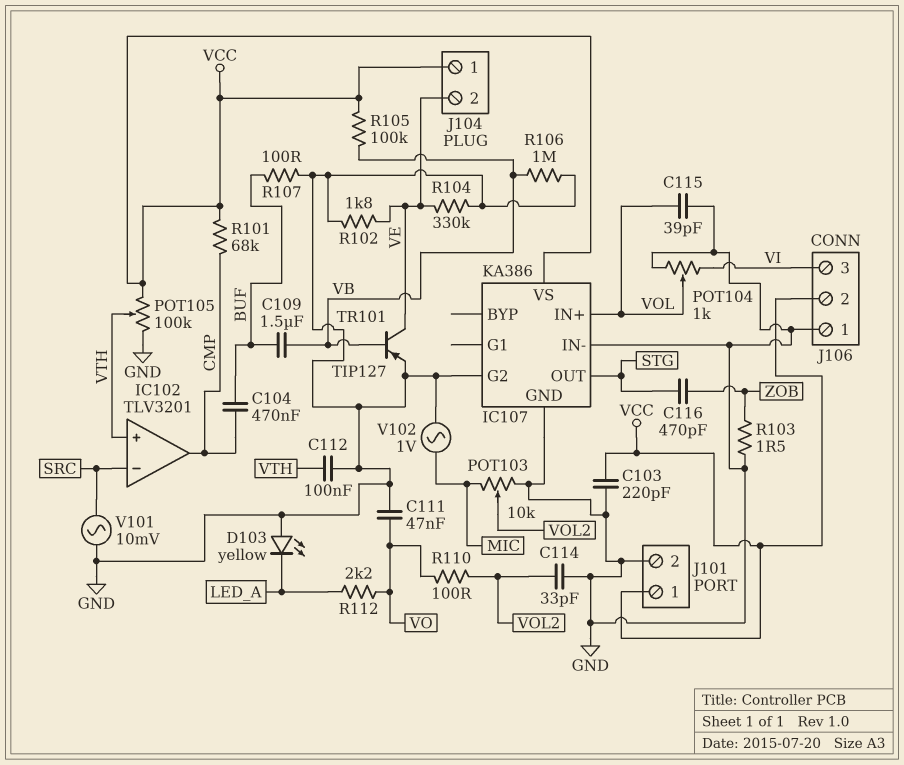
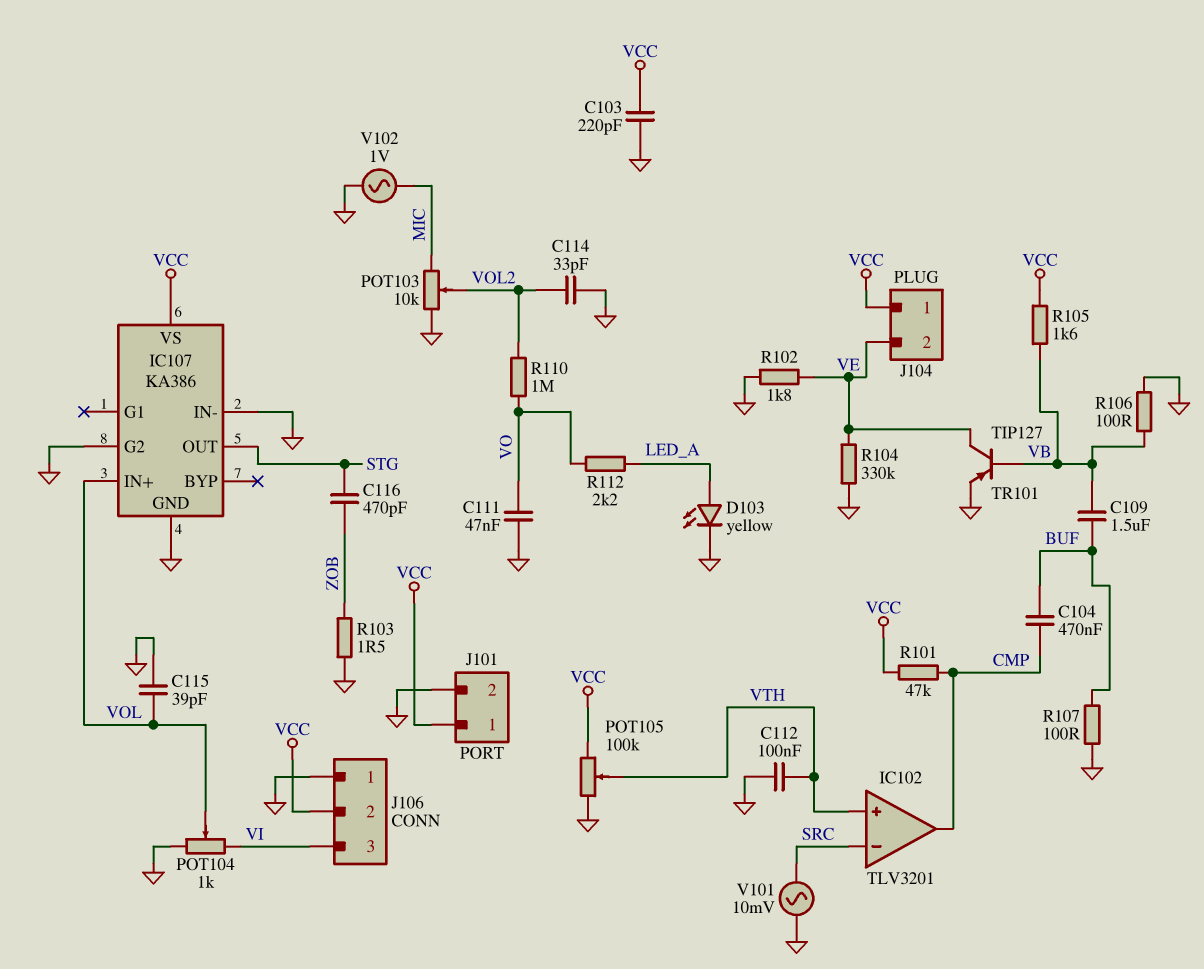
D103: LED yellow (A GND, K LED_A) -> LED yellow (A LED_A, K GND)
R101: 68k (CMP, VCC) -> 47k (CMP, VCC)
R105: 100k (VB, VCC) -> 1.6k (VB, VCC)
R106: 1M (GND, VB) -> 100 (GND, VB)
R110: 100 (VO, VOL2) -> 1M (VO, VOL2)

